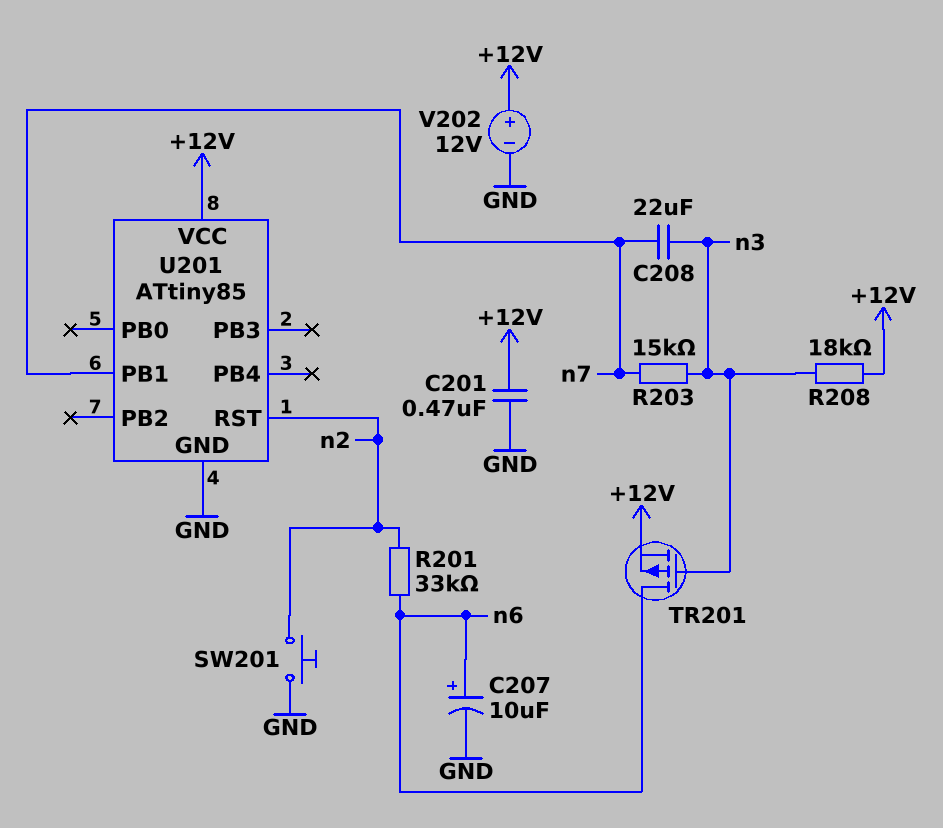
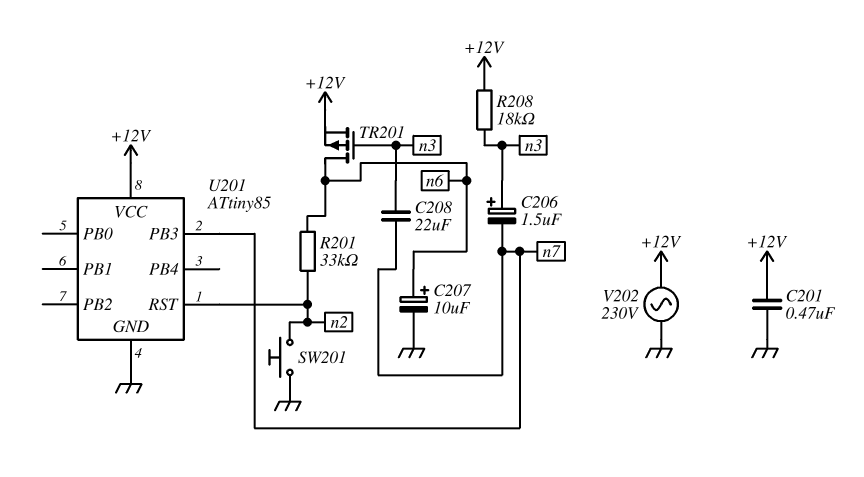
C206: none -> 1.5uF (plus n3, minus n7)
R203: 15k (n3, n7) -> none
U201 pin PB1: n7 -> none
U201 pin PB3: none -> n7
V202: 12V (plus +12V, minus GND) -> AC 230V (+12V, GND)

